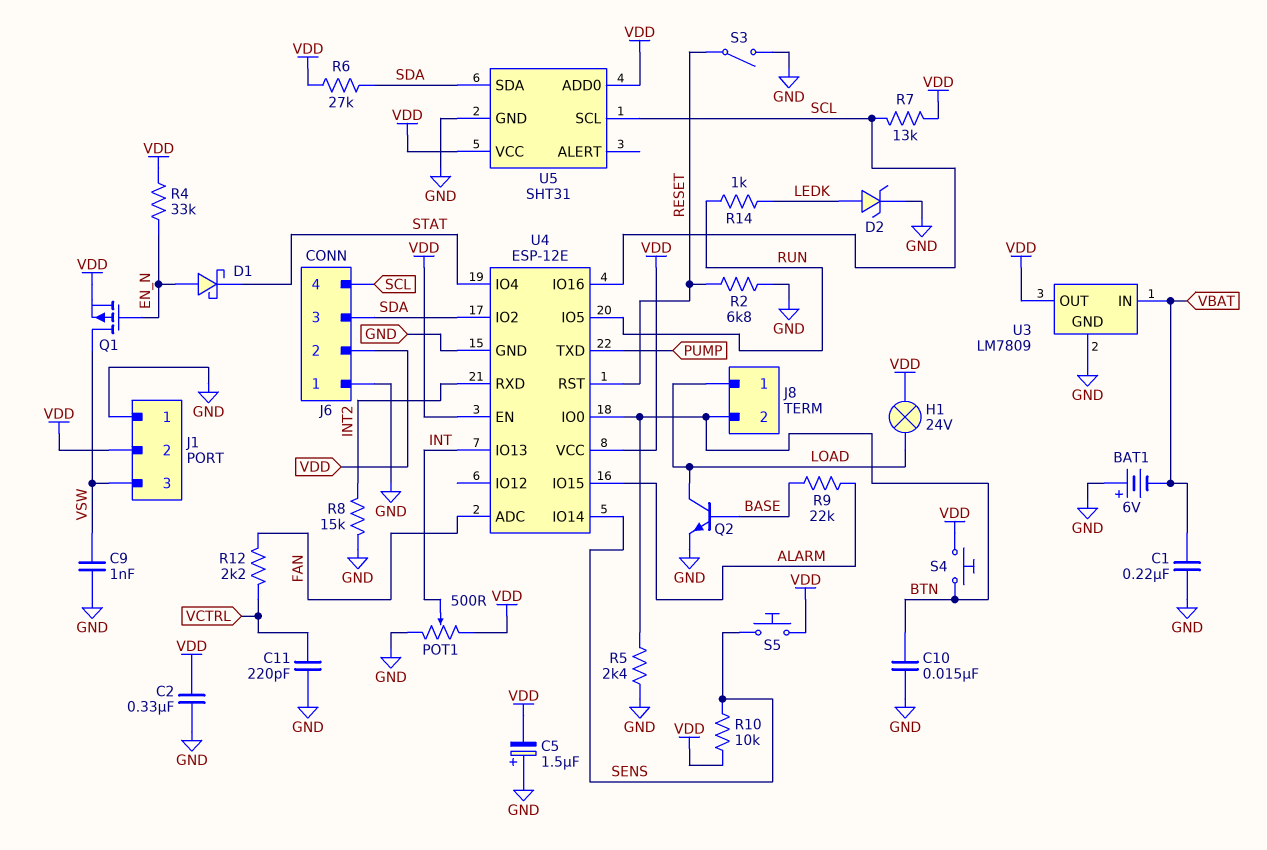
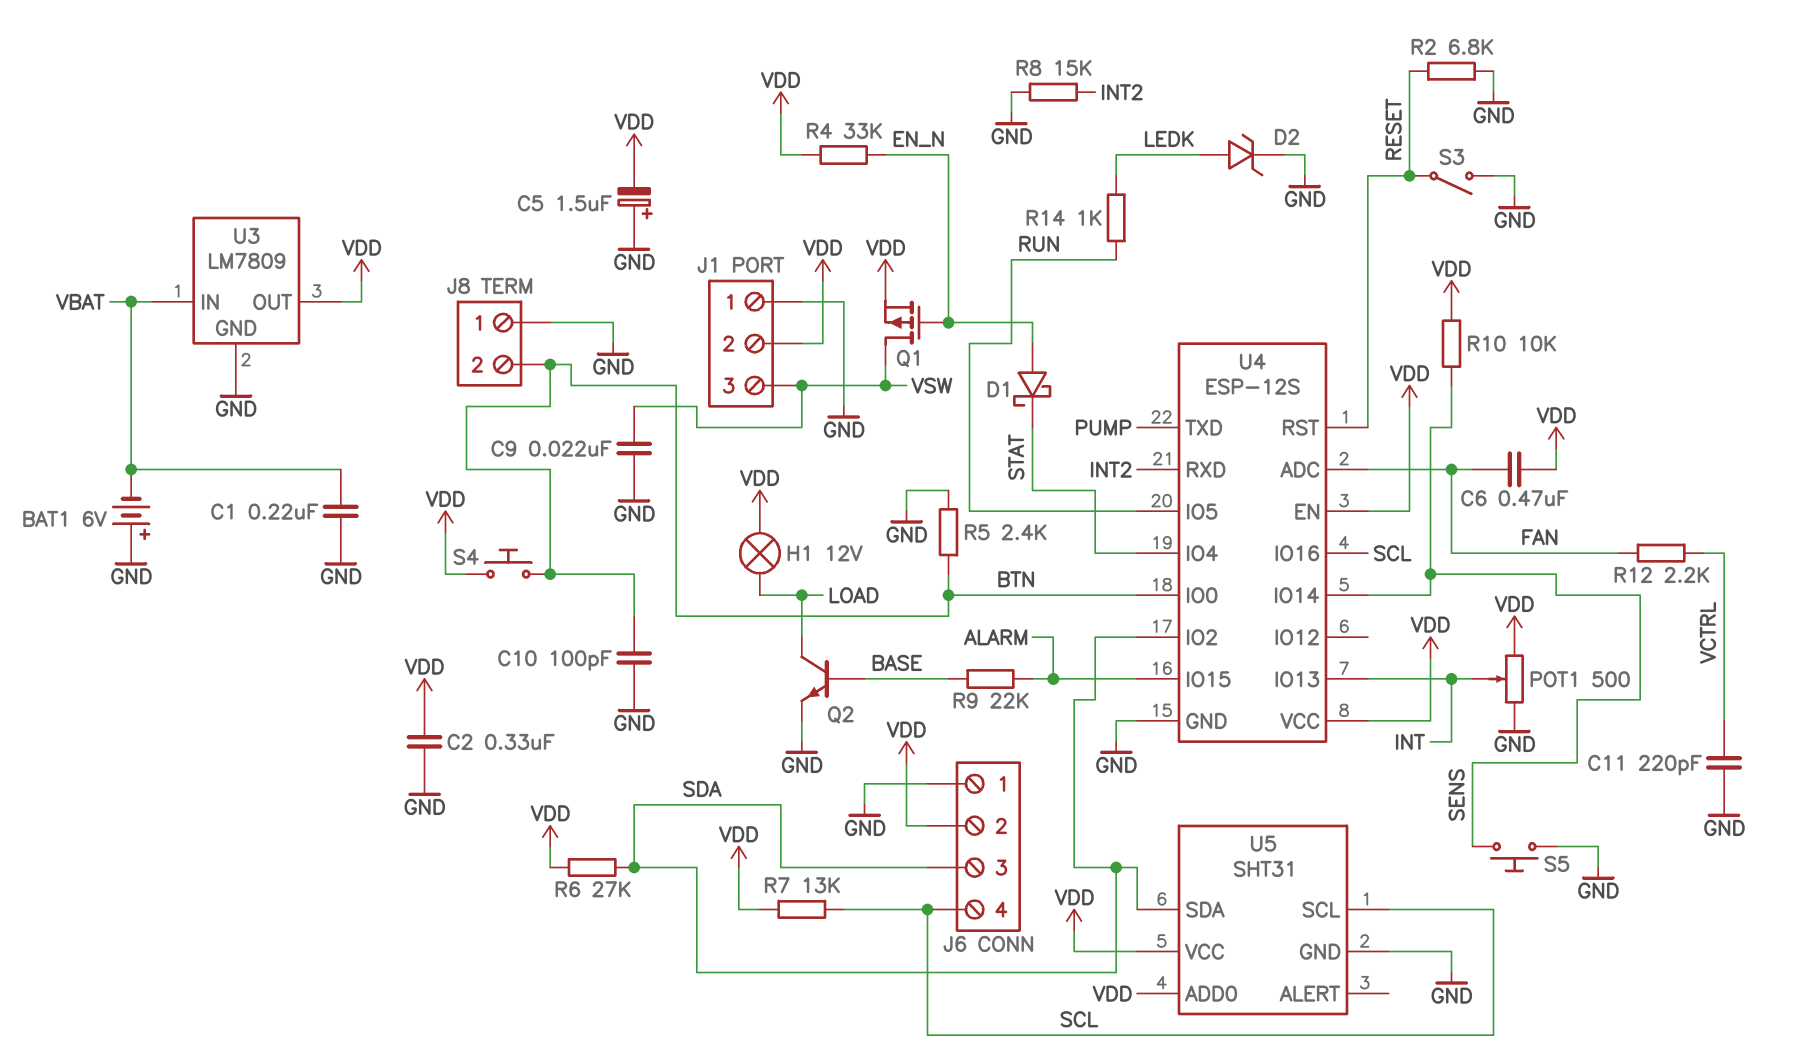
C6: none -> 470nF (FAN, VDD)
C9: 1nF (GND, VSW) -> 22nF (GND, VSW)
C10: 15nF (BTN, GND) -> 100pF (BTN, GND)
H1: lamp 24V (LOAD, VDD) -> lamp 12V (LOAD, VDD)
J8 pin 1: LOAD -> GND
S5: button (SENS, VDD) -> button (GND, SENS)
U4: ESP-12E -> ESP-12S

